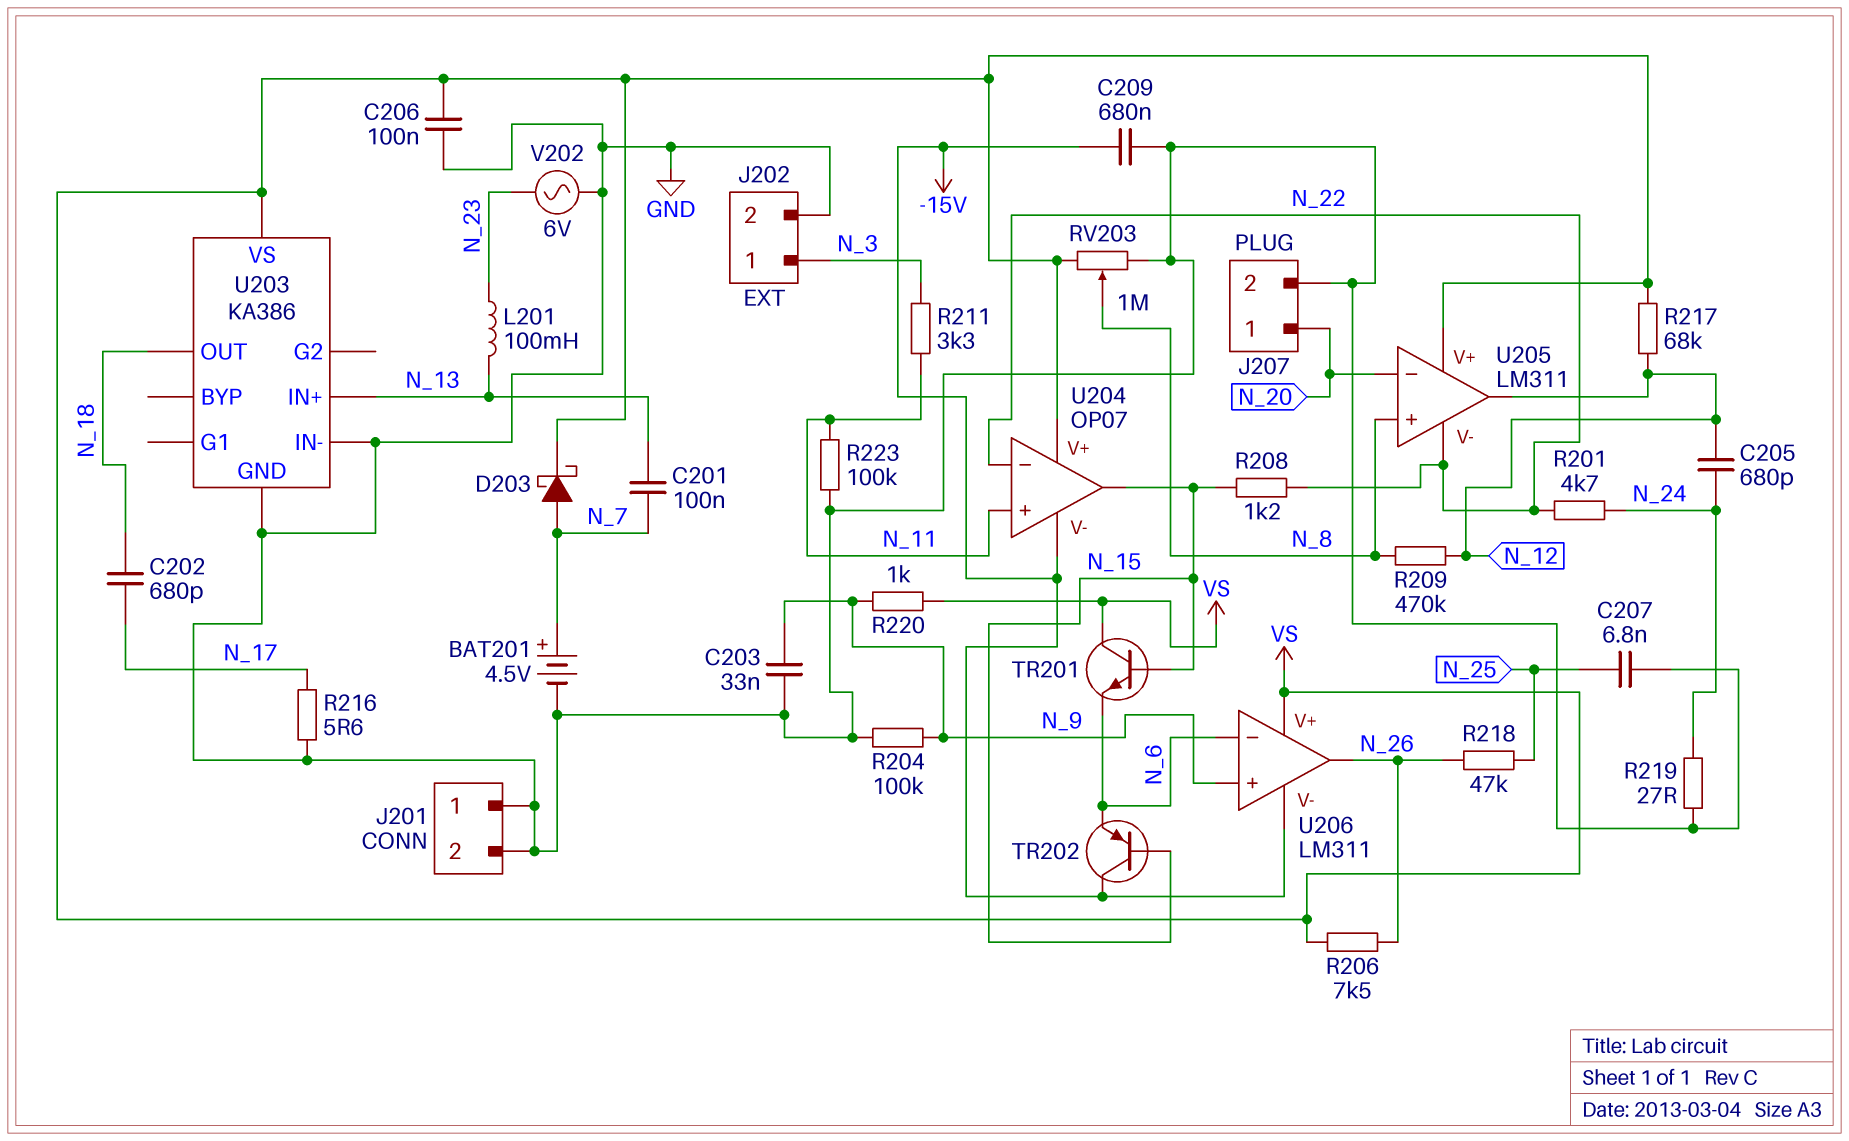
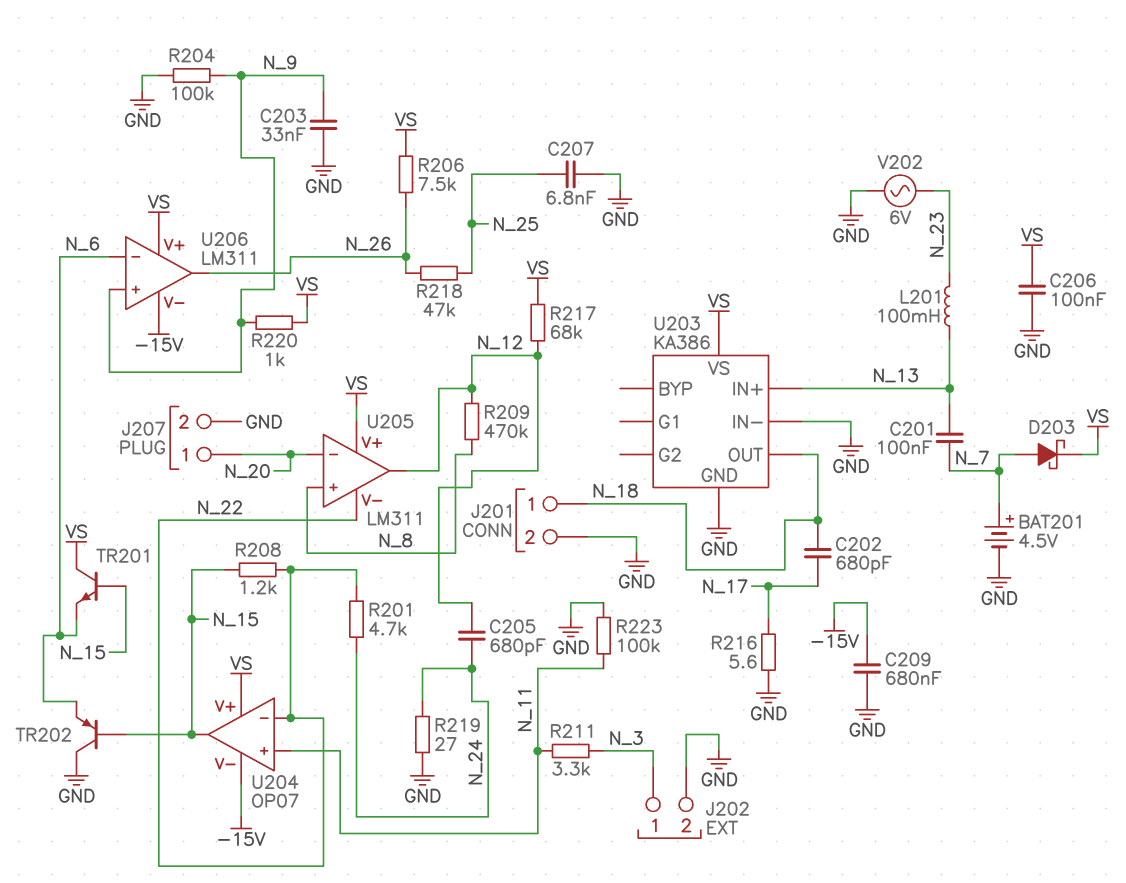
J201 pin 1: GND -> N_18
RV203: 1M (GND, VS, wiper N_8) -> none
TR202: PNP (B N_15, C -15V, E N_6) -> PNP (B N_15, C GND, E N_6)

